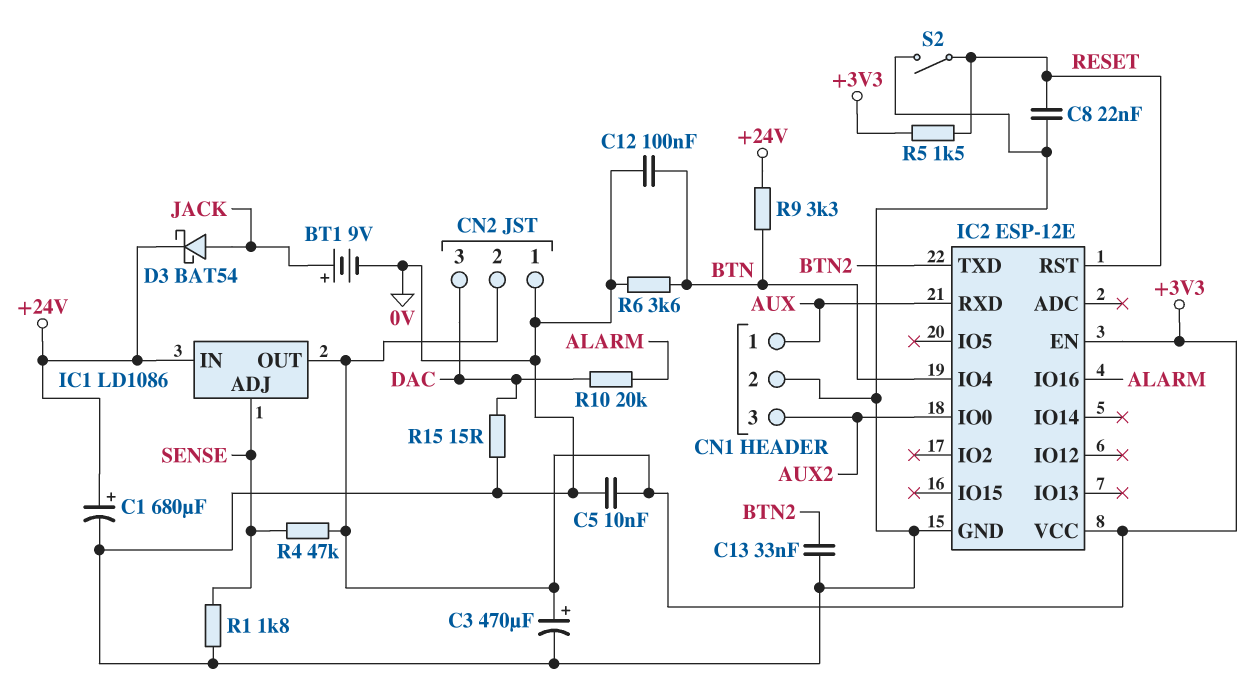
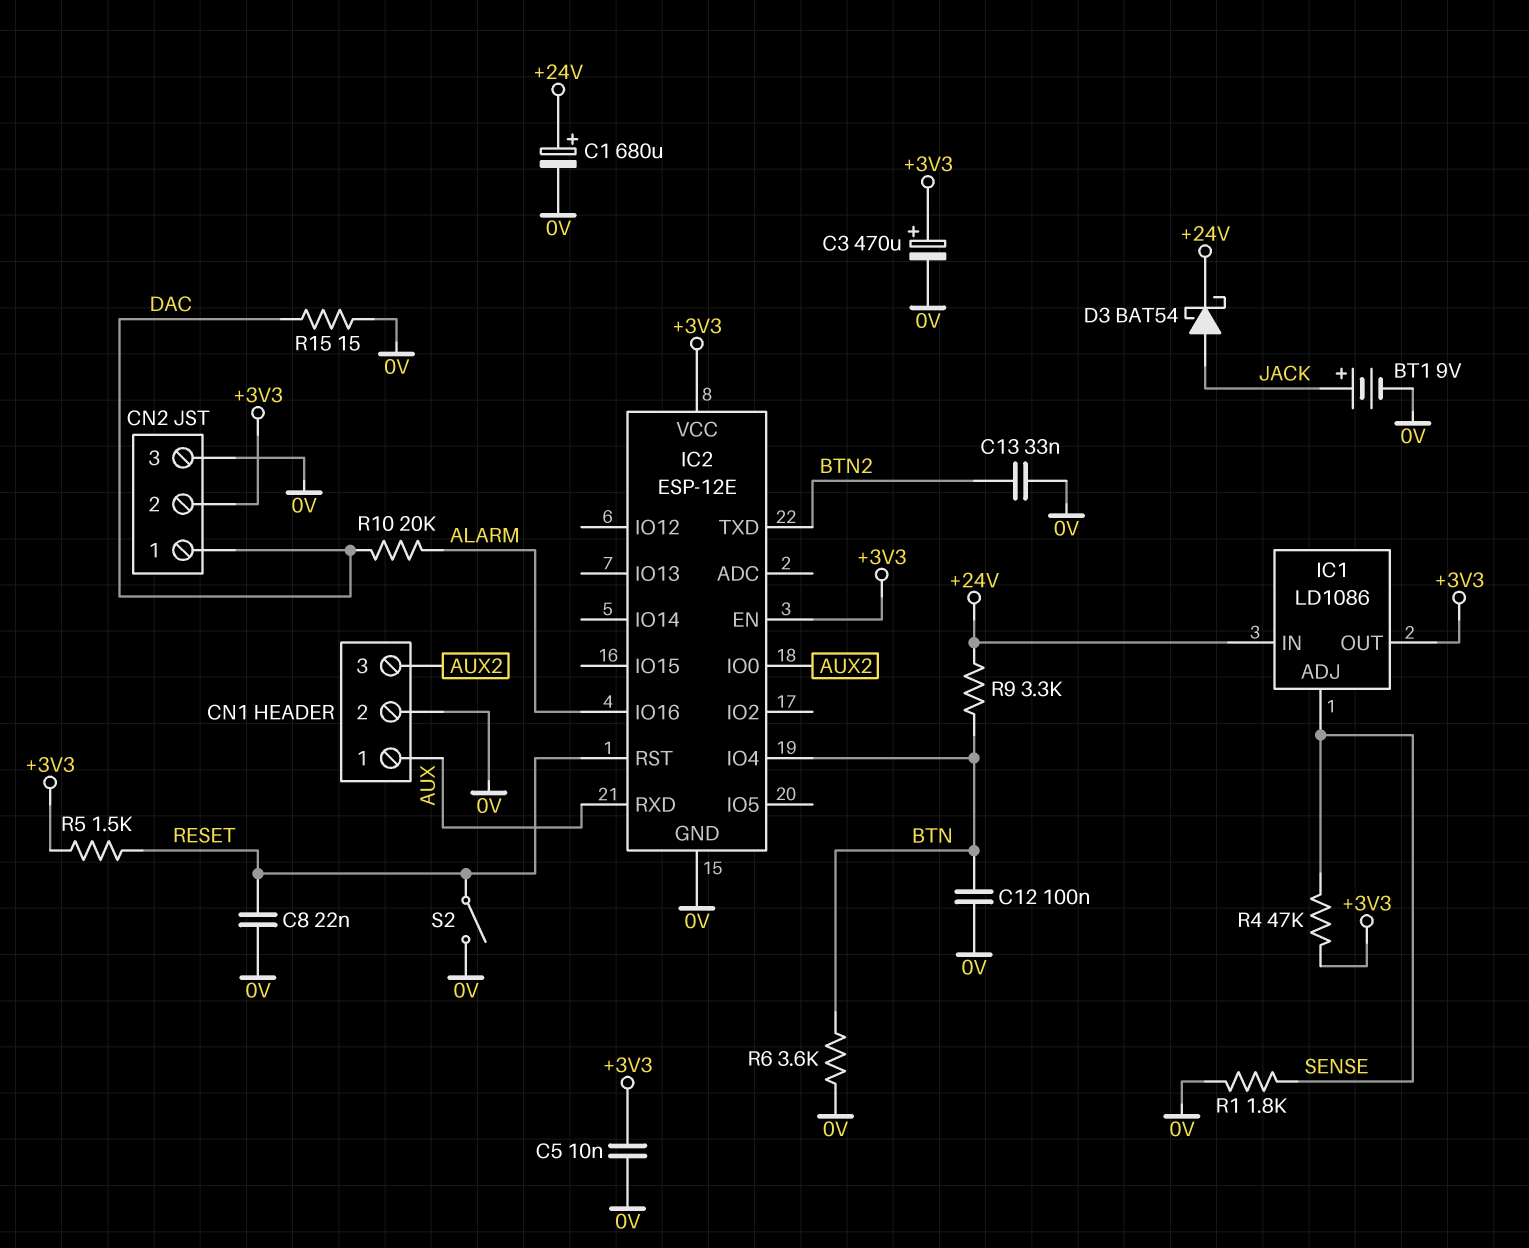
CN2 pin 1: 0V -> DAC
CN2 pin 3: DAC -> 0V

